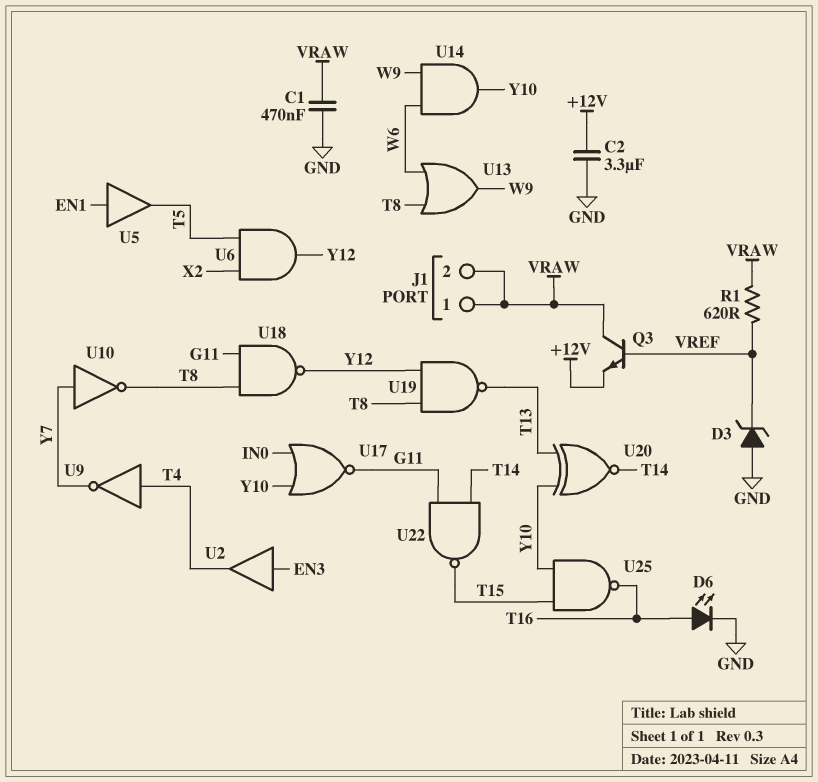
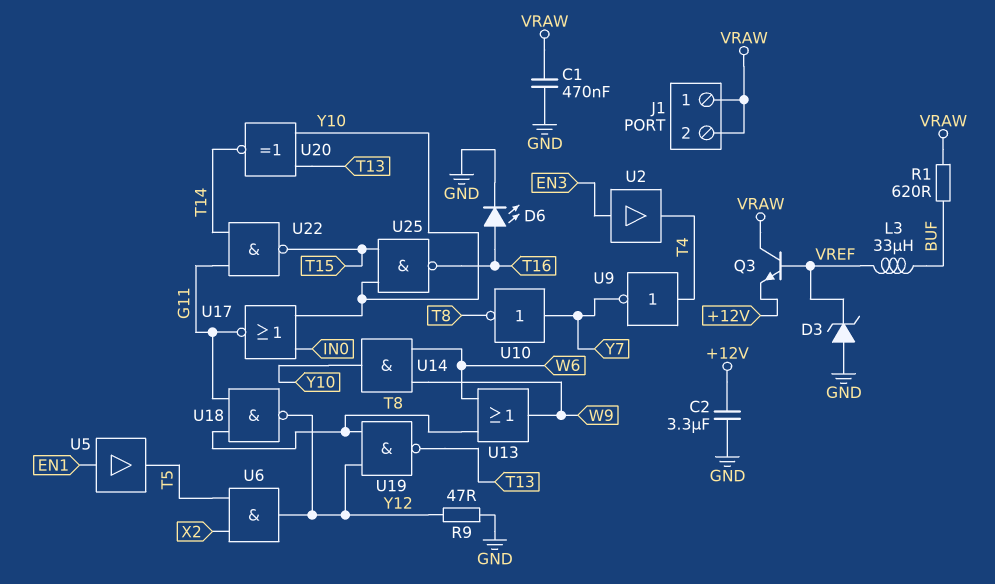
L3: none -> 33uH (BUF, VREF)
R1: 620 (VRAW, VREF) -> 620 (BUF, VRAW)
R9: none -> 47 (GND, Y12)

